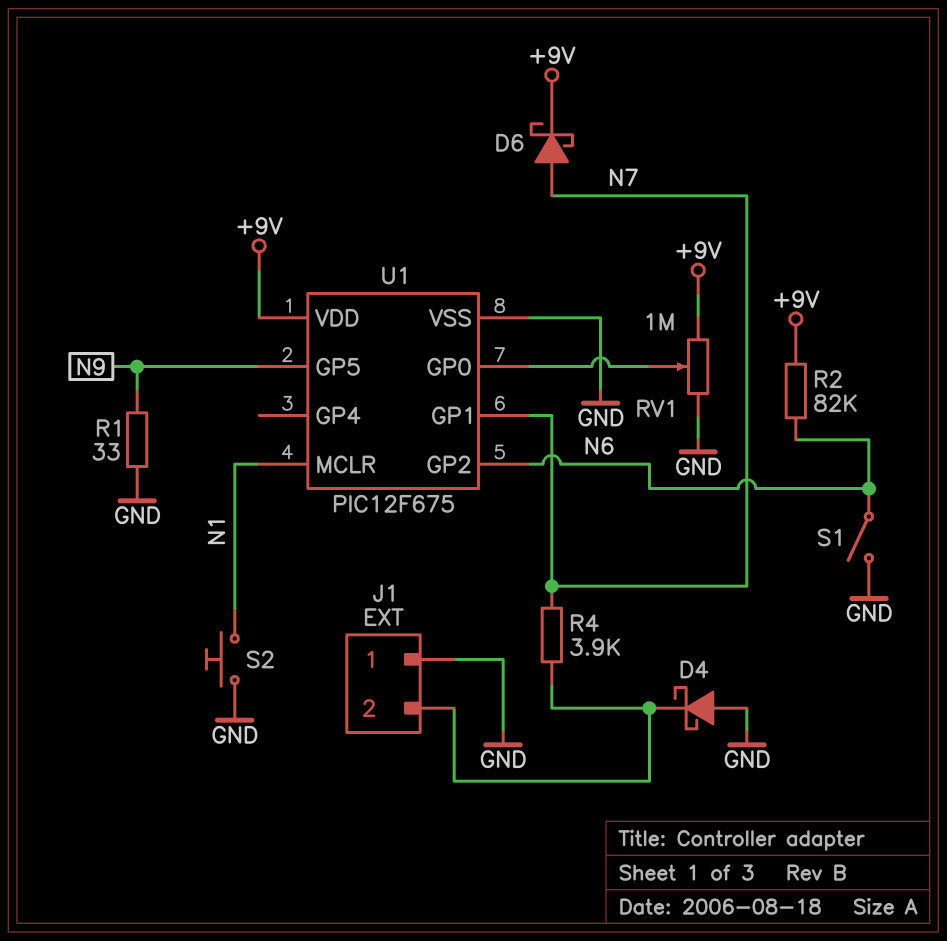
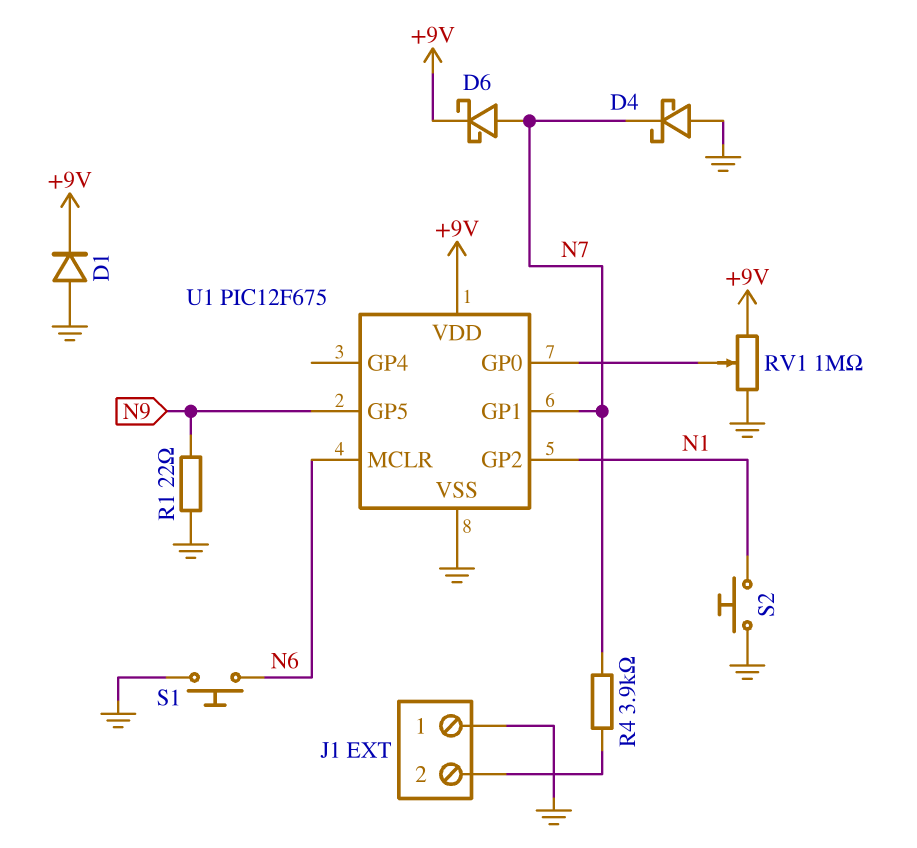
D1: none -> diode (A GND, K +9V)
D4: schottky (A GND, K J1/2) -> schottky (A GND, K N7)
R1: 33 (GND, N9) -> 22 (GND, N9)
R2: 82k (+9V, N6) -> none
S1: switch (GND, N6) -> button (GND, N6)
U1 pin GP2: N6 -> N1
U1 pin MCLR: N1 -> N6

